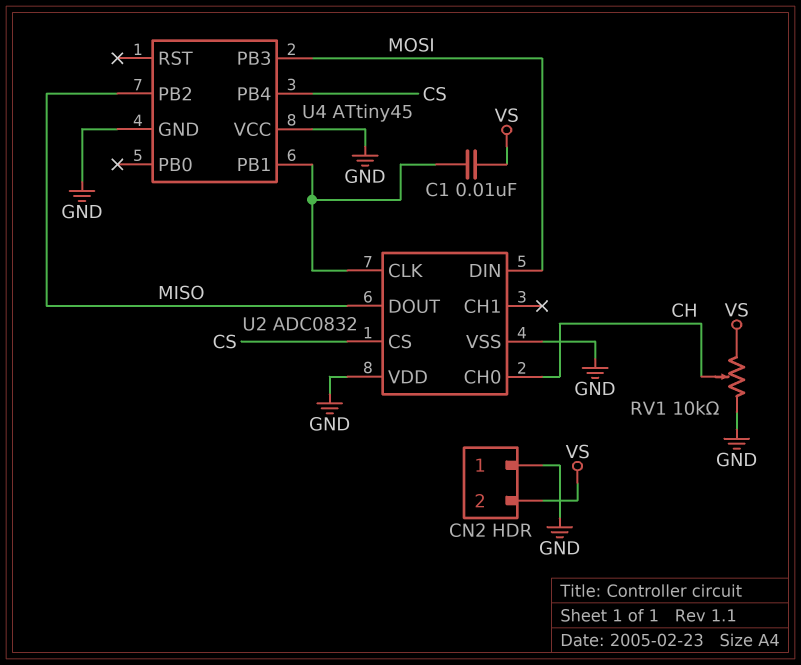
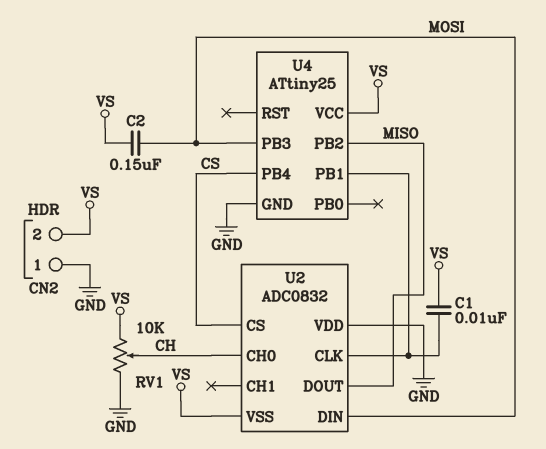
C2: none -> 150nF (MOSI, VS)
U2 pin VSS: GND -> VS
U4: ATtiny45 -> ATtiny25
U4 pin VCC: GND -> VS

